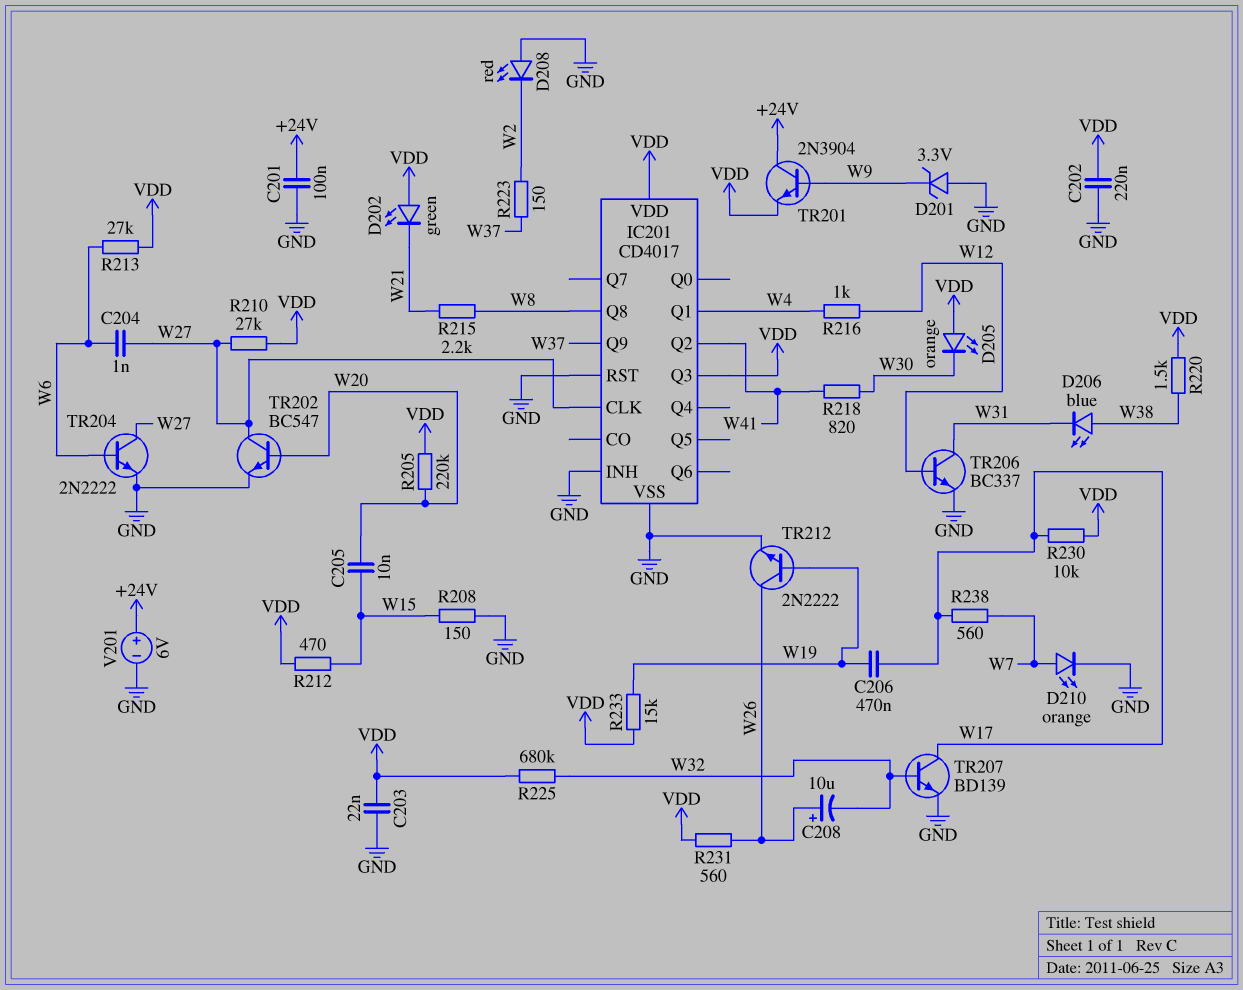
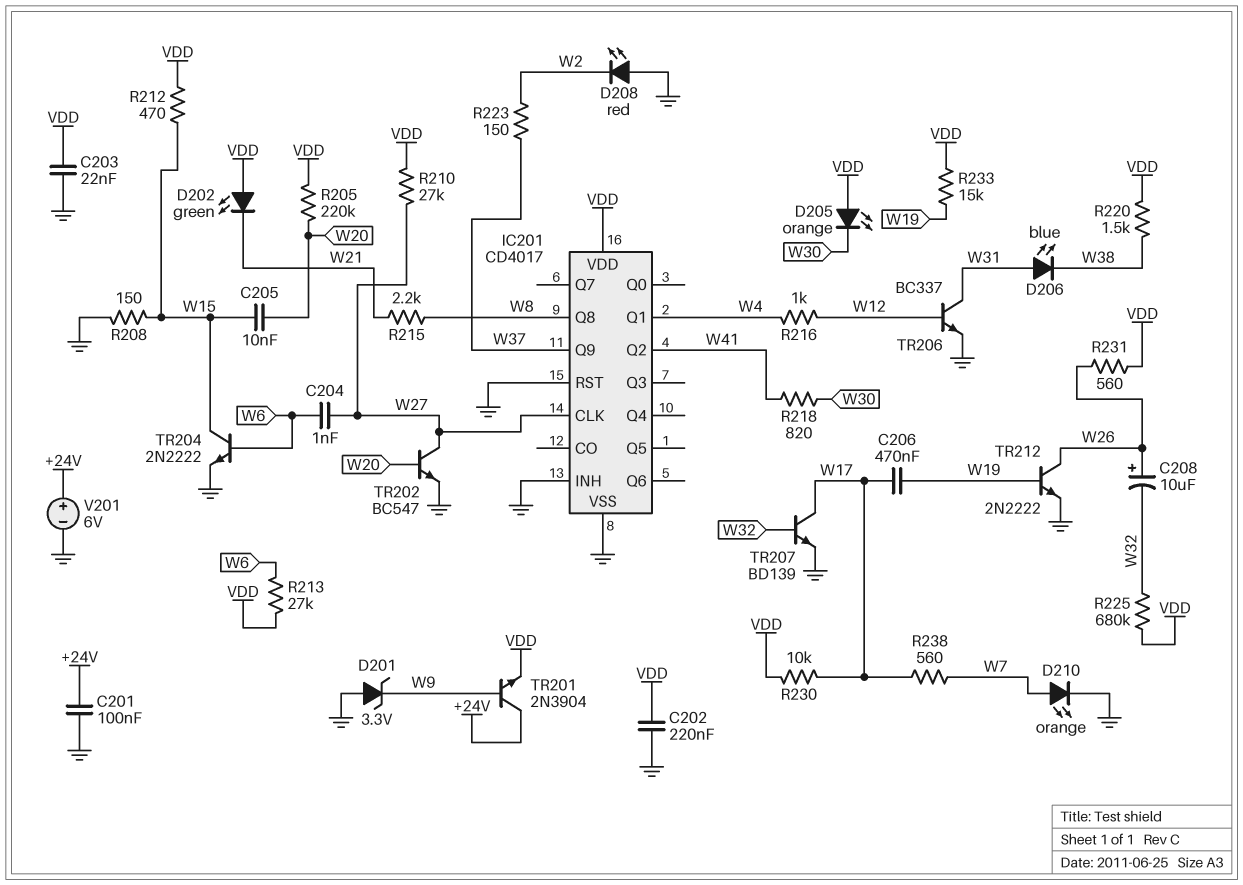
D206: LED blue (A W38, K W31) -> LED blue (A W31, K W38)
IC201 pin Q3: VDD -> none
TR204: NPN 2N2222 (B W6, C W27, E GND) -> NPN 2N2222 (B W6, C W15, E GND)

